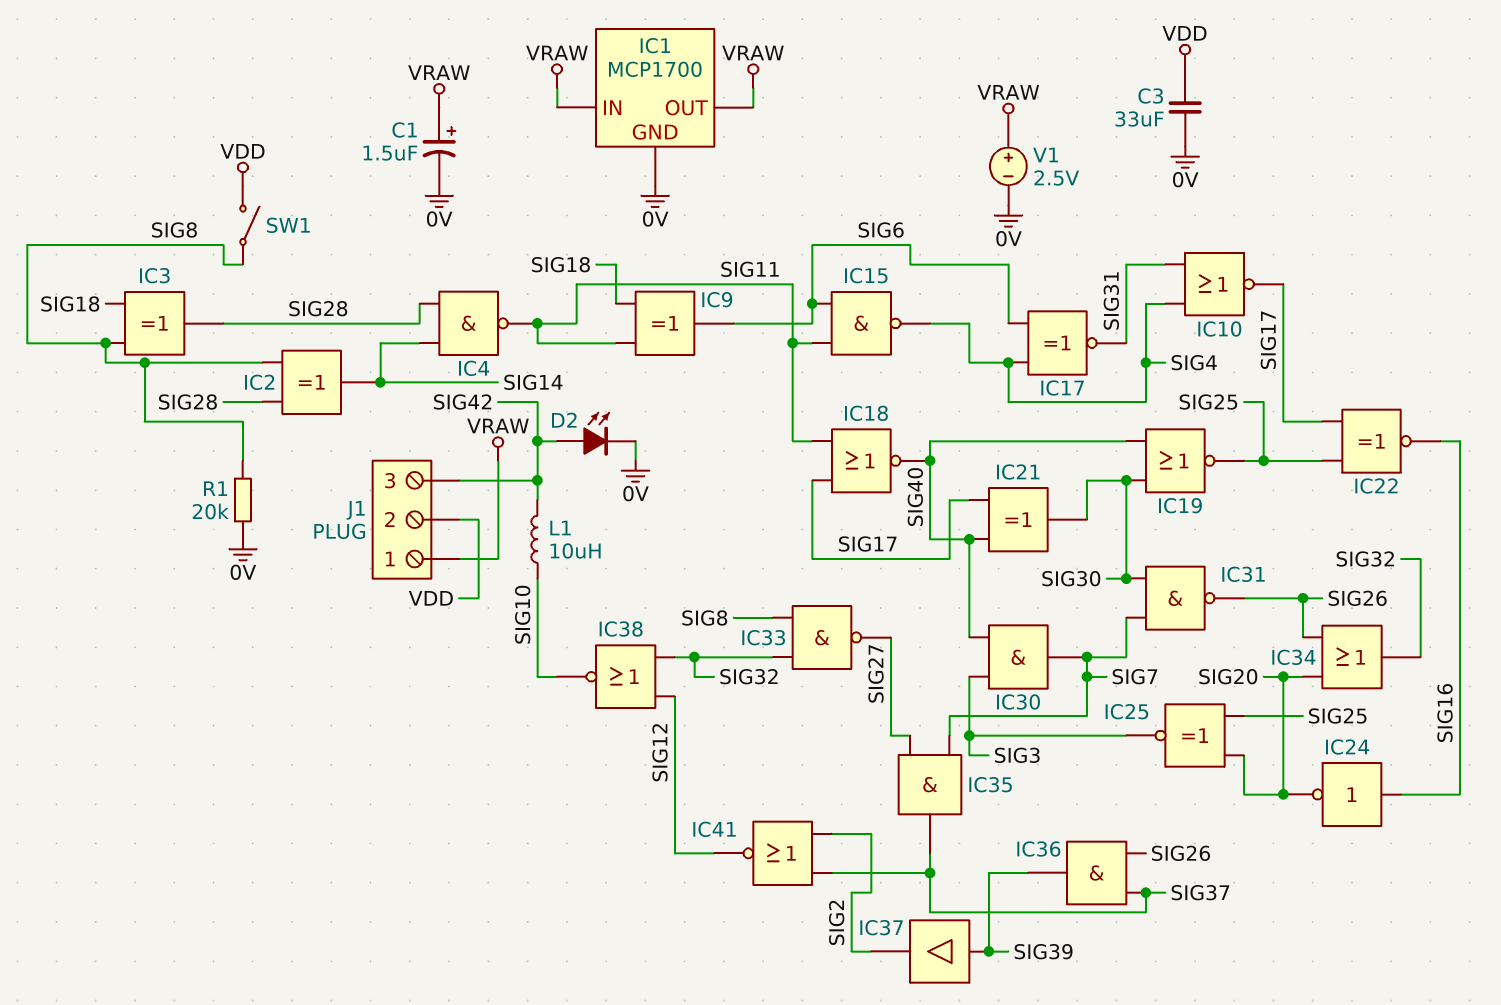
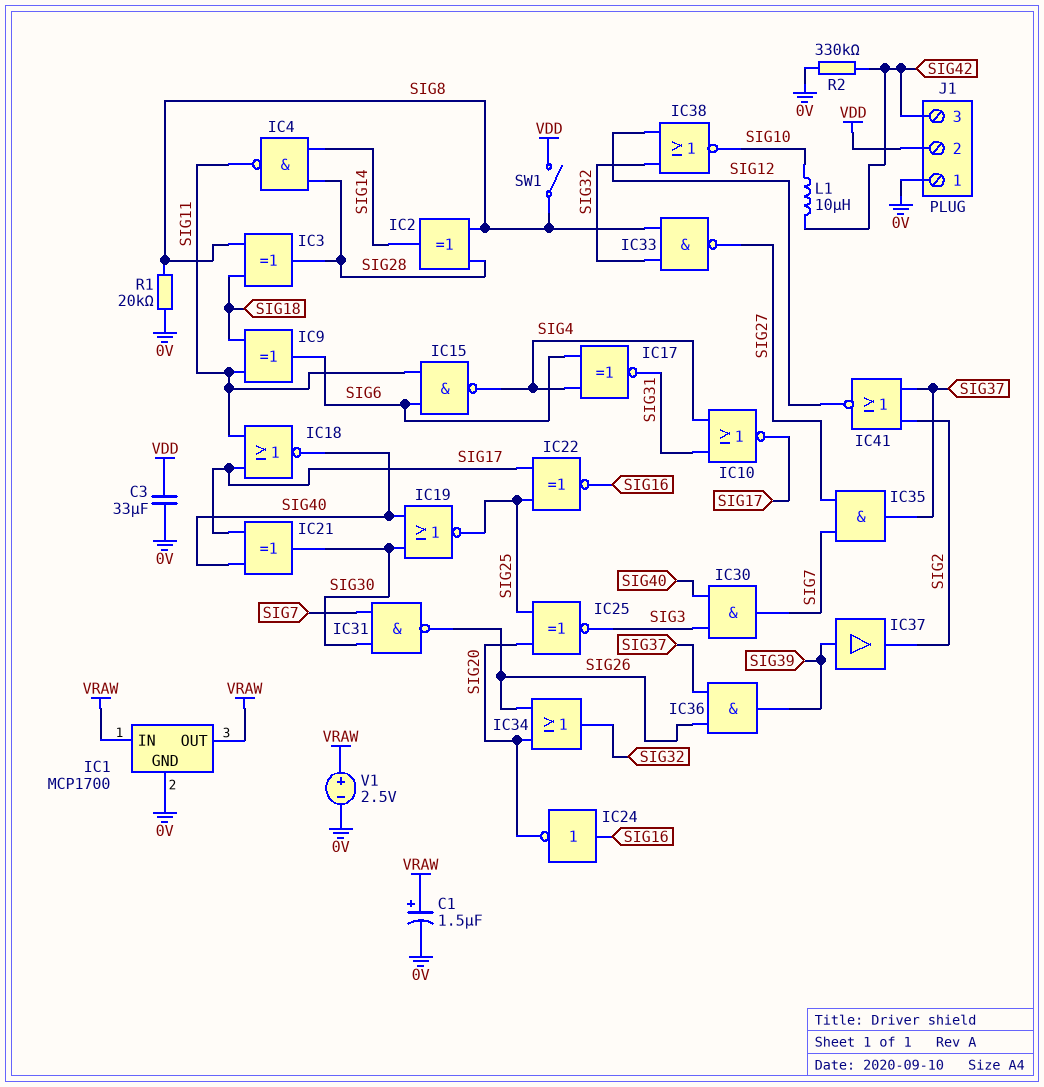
D2: LED (A SIG42, K 0V) -> none
J1 pin 1: VRAW -> 0V
R2: none -> 330k (0V, SIG42)

